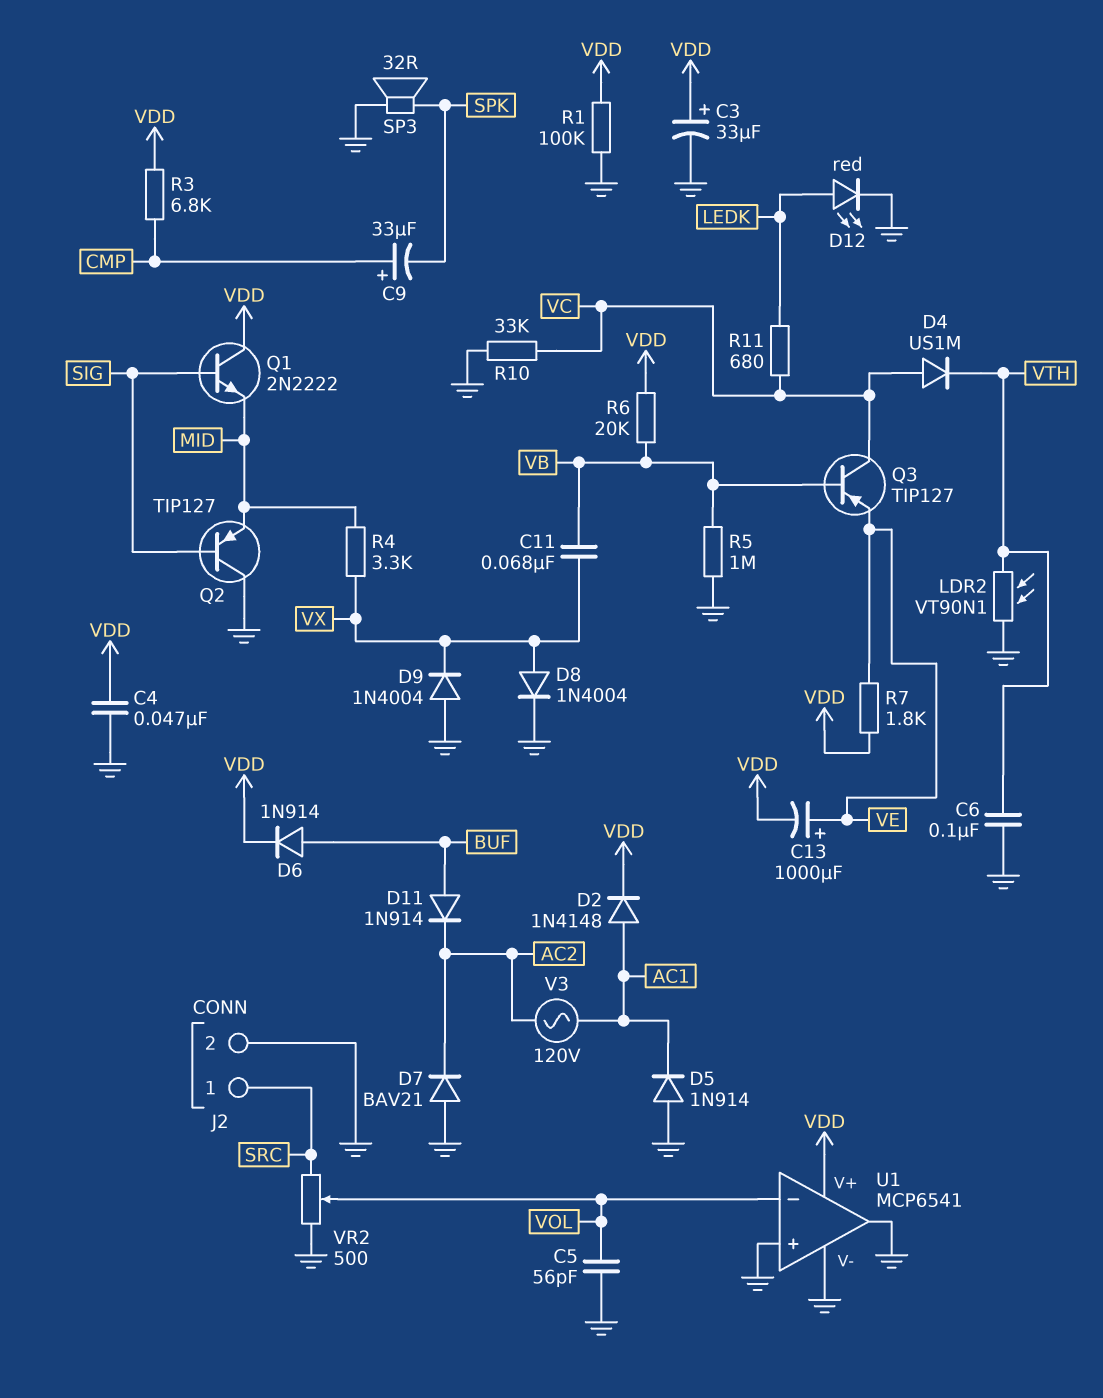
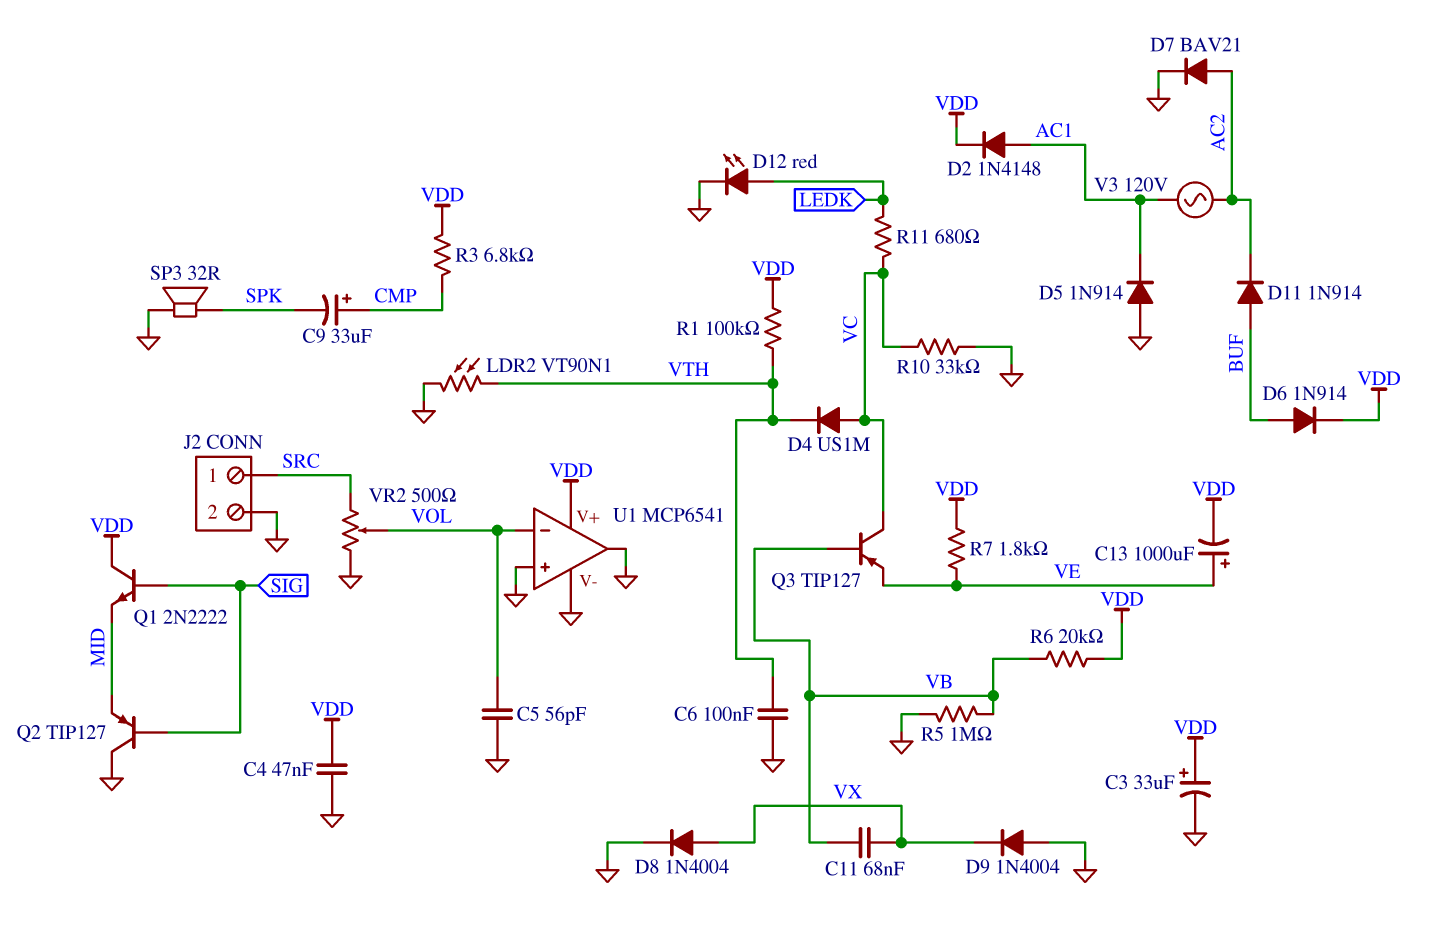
D7: diode BAV21 (A GND, K AC2) -> diode BAV21 (A AC2, K GND)
R1: 100k (GND, VDD) -> 100k (VDD, VTH)
R4: 3.3k (MID, VX) -> none

